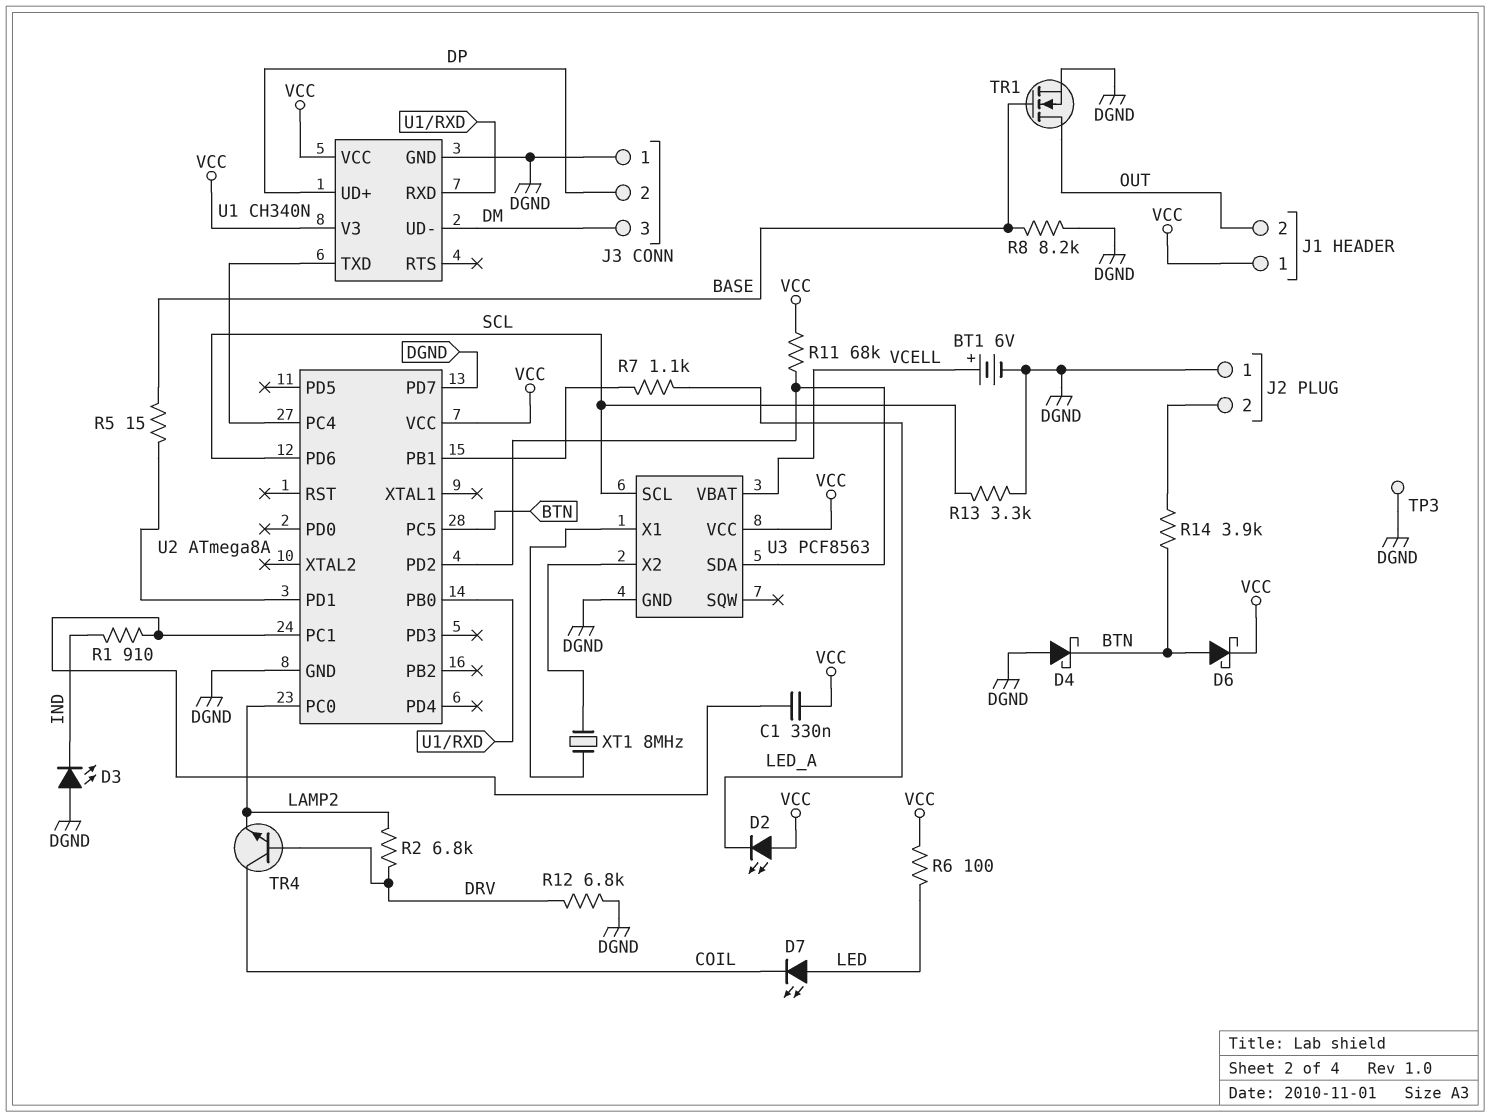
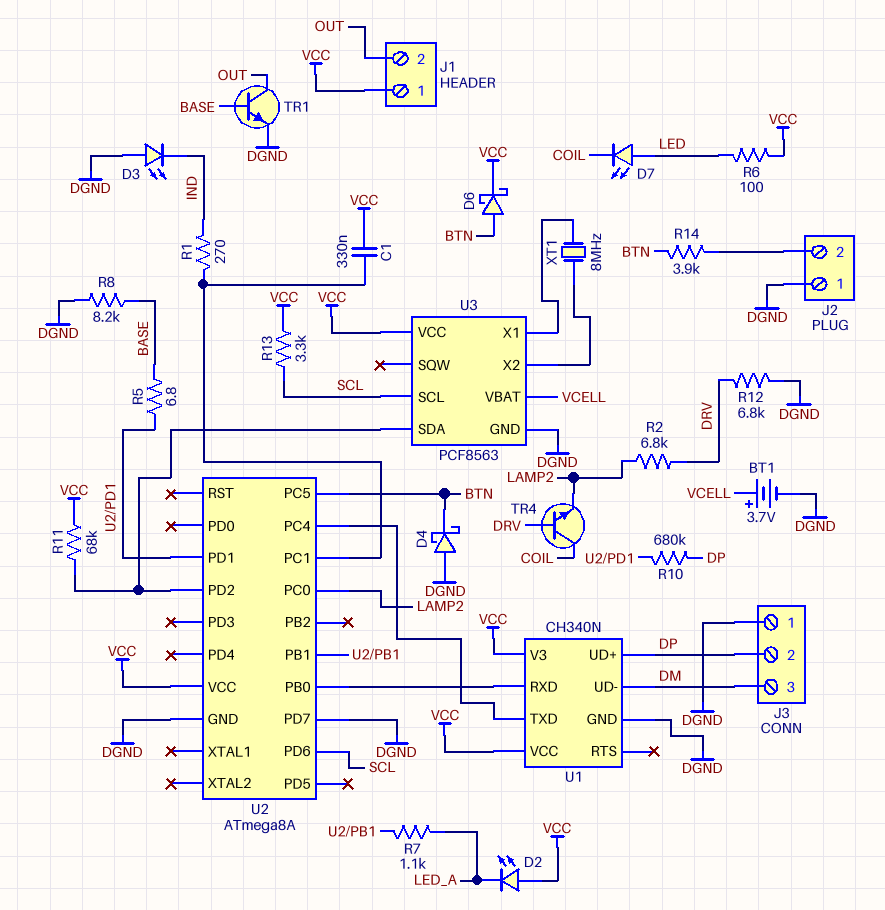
BT1: 6V (plus VCELL, minus DGND) -> 3.7V (plus VCELL, minus DGND)
R1: 910 (IND, U2/PC1) -> 270 (IND, U2/PC1)
R5: 15 (BASE, U2/PD1) -> 6.8 (BASE, U2/PD1)
R10: none -> 680k (DP, U2/PD1)
R13: 3.3k (DGND, SCL) -> 3.3k (SCL, VCC)
TP3: test point (DGND) -> none
TR1: NMOS (G BASE, D OUT, S DGND) -> NPN (B BASE, C OUT, E DGND)

